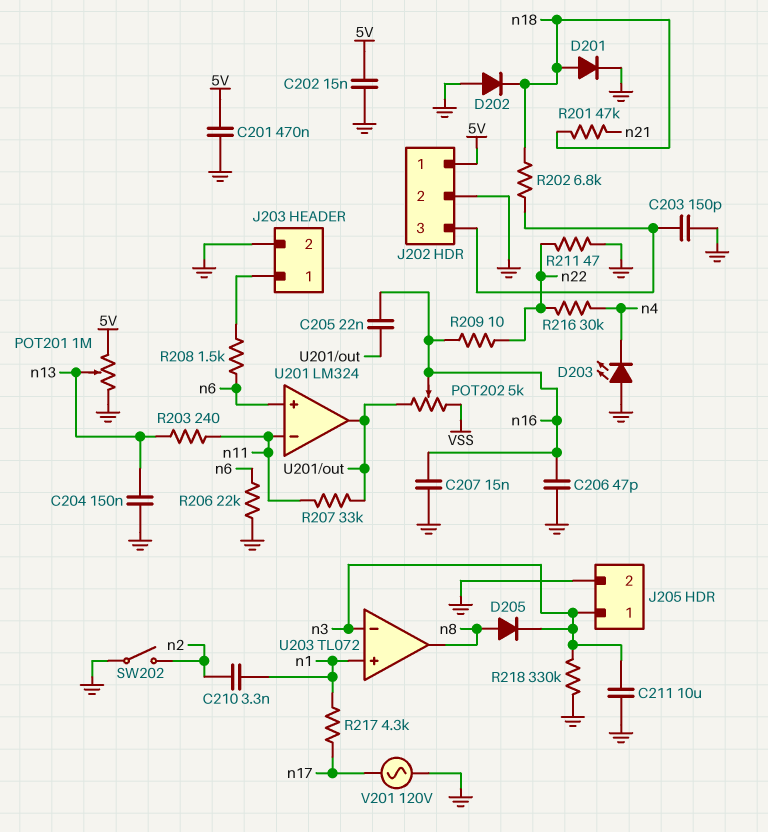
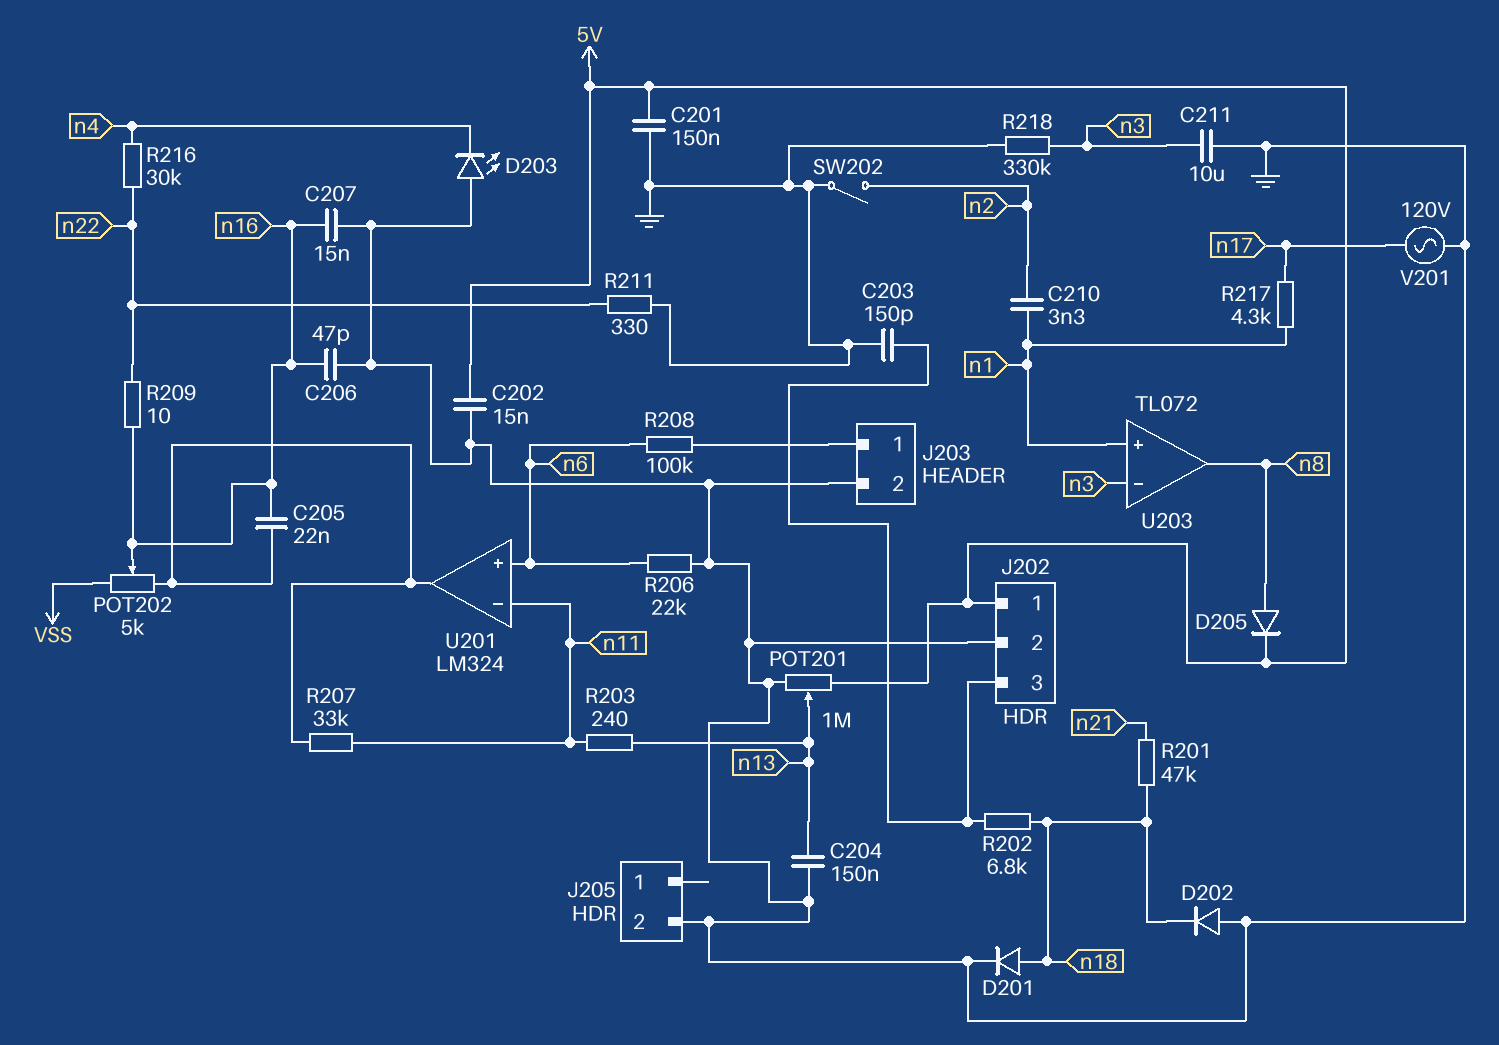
C201: 470nF (5V, GND) -> 150nF (5V, GND)
D205: diode (A n8, K n3) -> diode (A n8, K 5V)
J205 pin 1: n3 -> none
R208: 1.5k (J203/1, n6) -> 100k (J203/1, n6)
R211: 47 (GND, n22) -> 330 (GND, n22)

